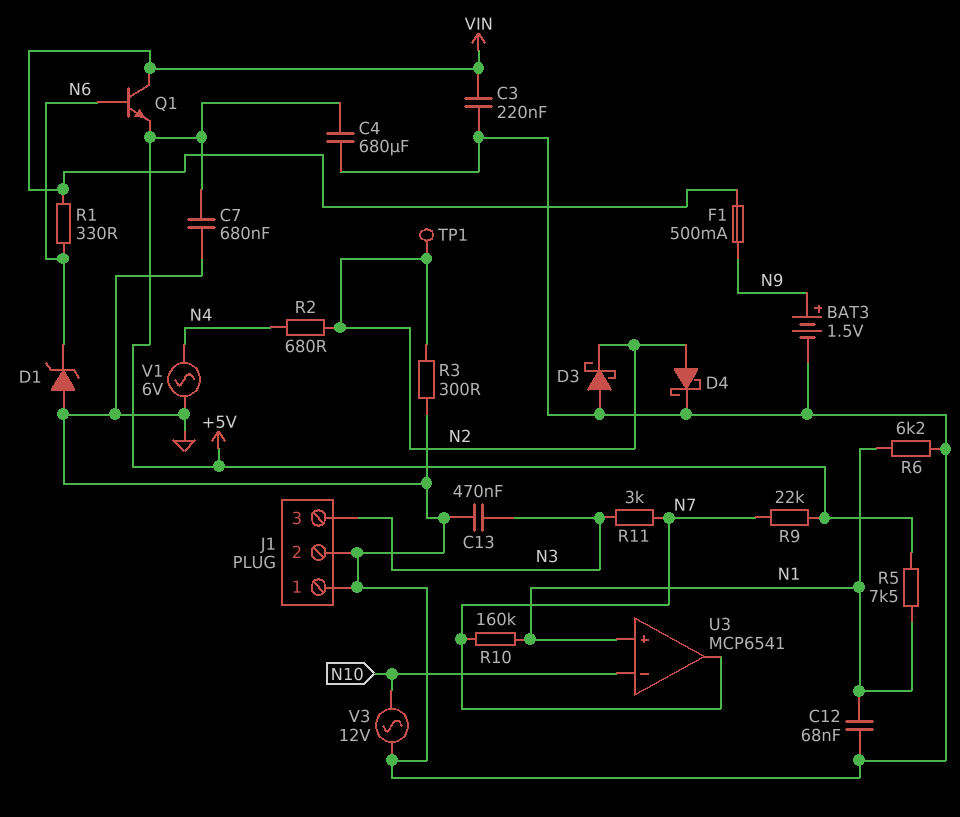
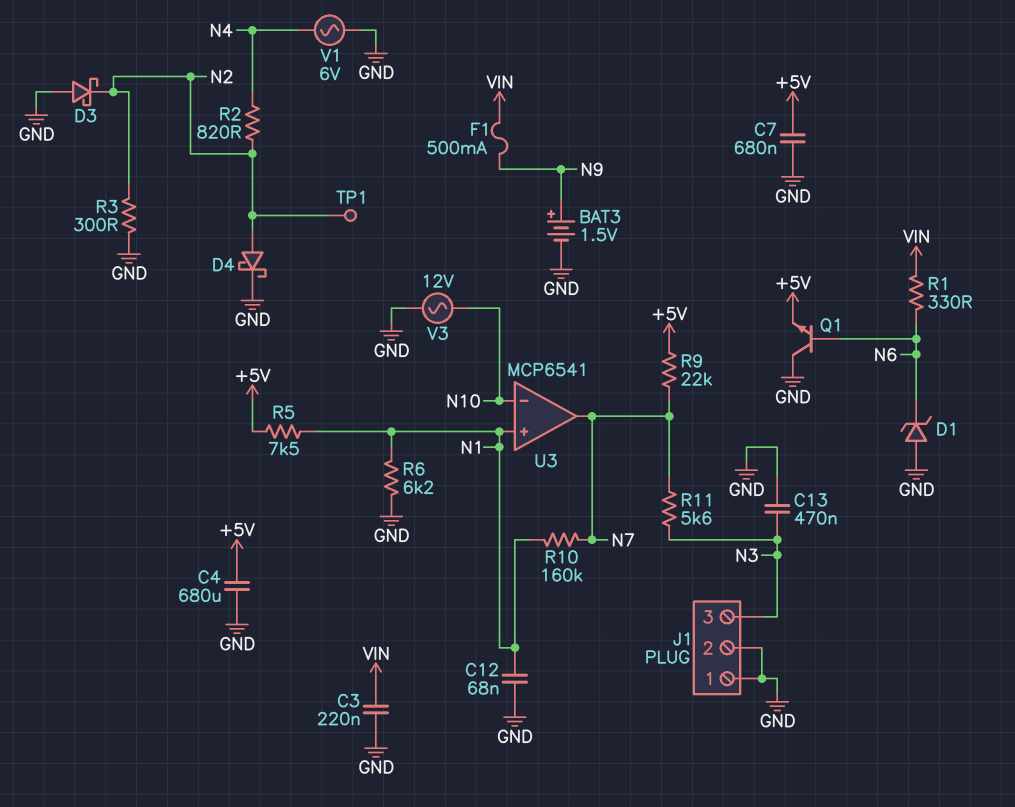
Q1: NPN (B N6, C VIN, E +5V) -> NPN (B N6, C GND, E +5V)
R2: 680 (N2, N4) -> 820 (N2, N4)
R11: 3k (N3, N7) -> 5.6k (N3, N7)

